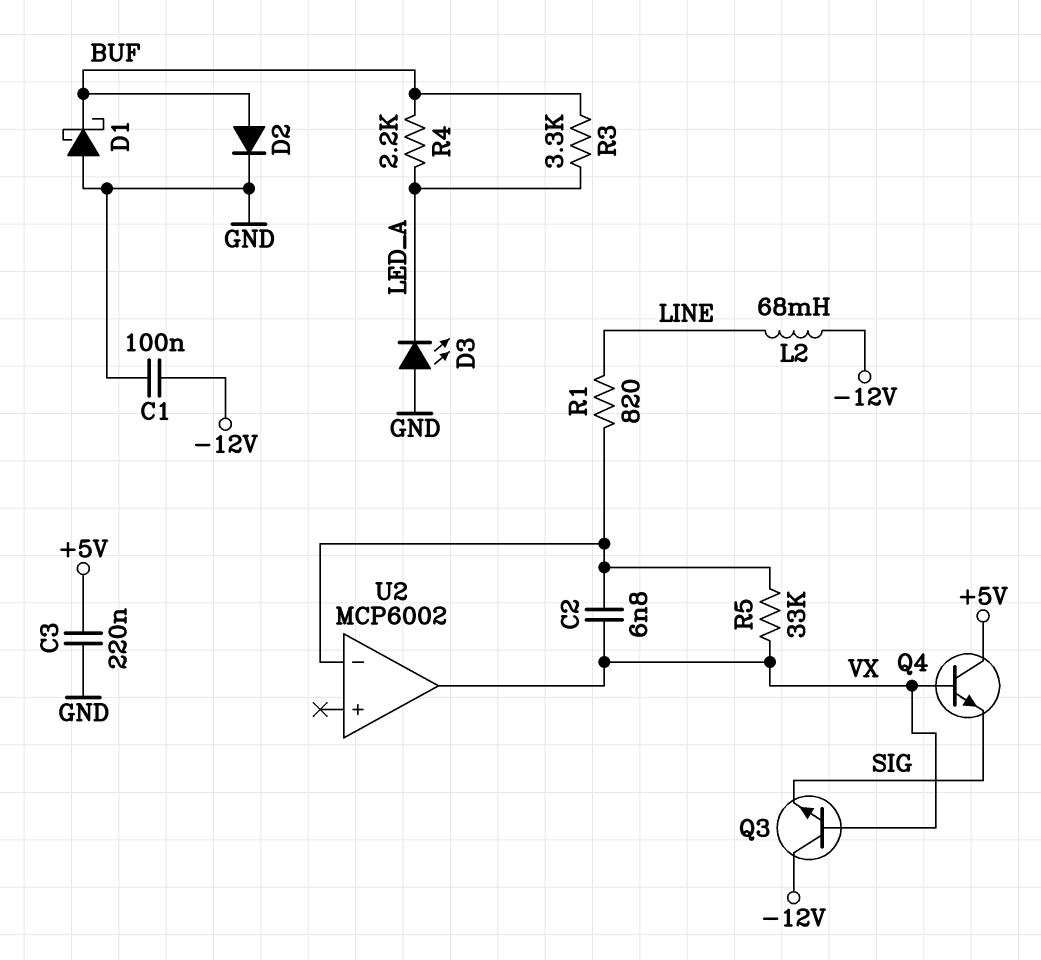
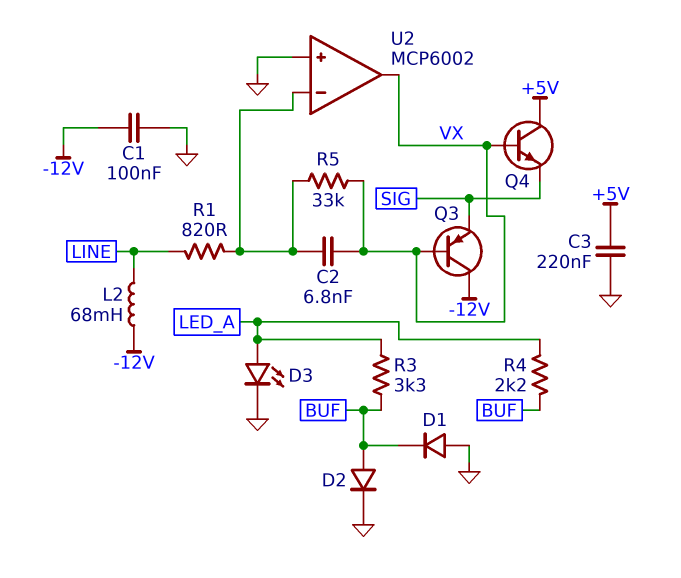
D1: schottky (A GND, K BUF) -> diode (A GND, K BUF)
D3: LED (A GND, K LED_A) -> LED (A LED_A, K GND)
Q3: NPN (B VX, C -12V, E SIG) -> PNP (B VX, C -12V, E SIG)
U2 pin in+: none -> GND

